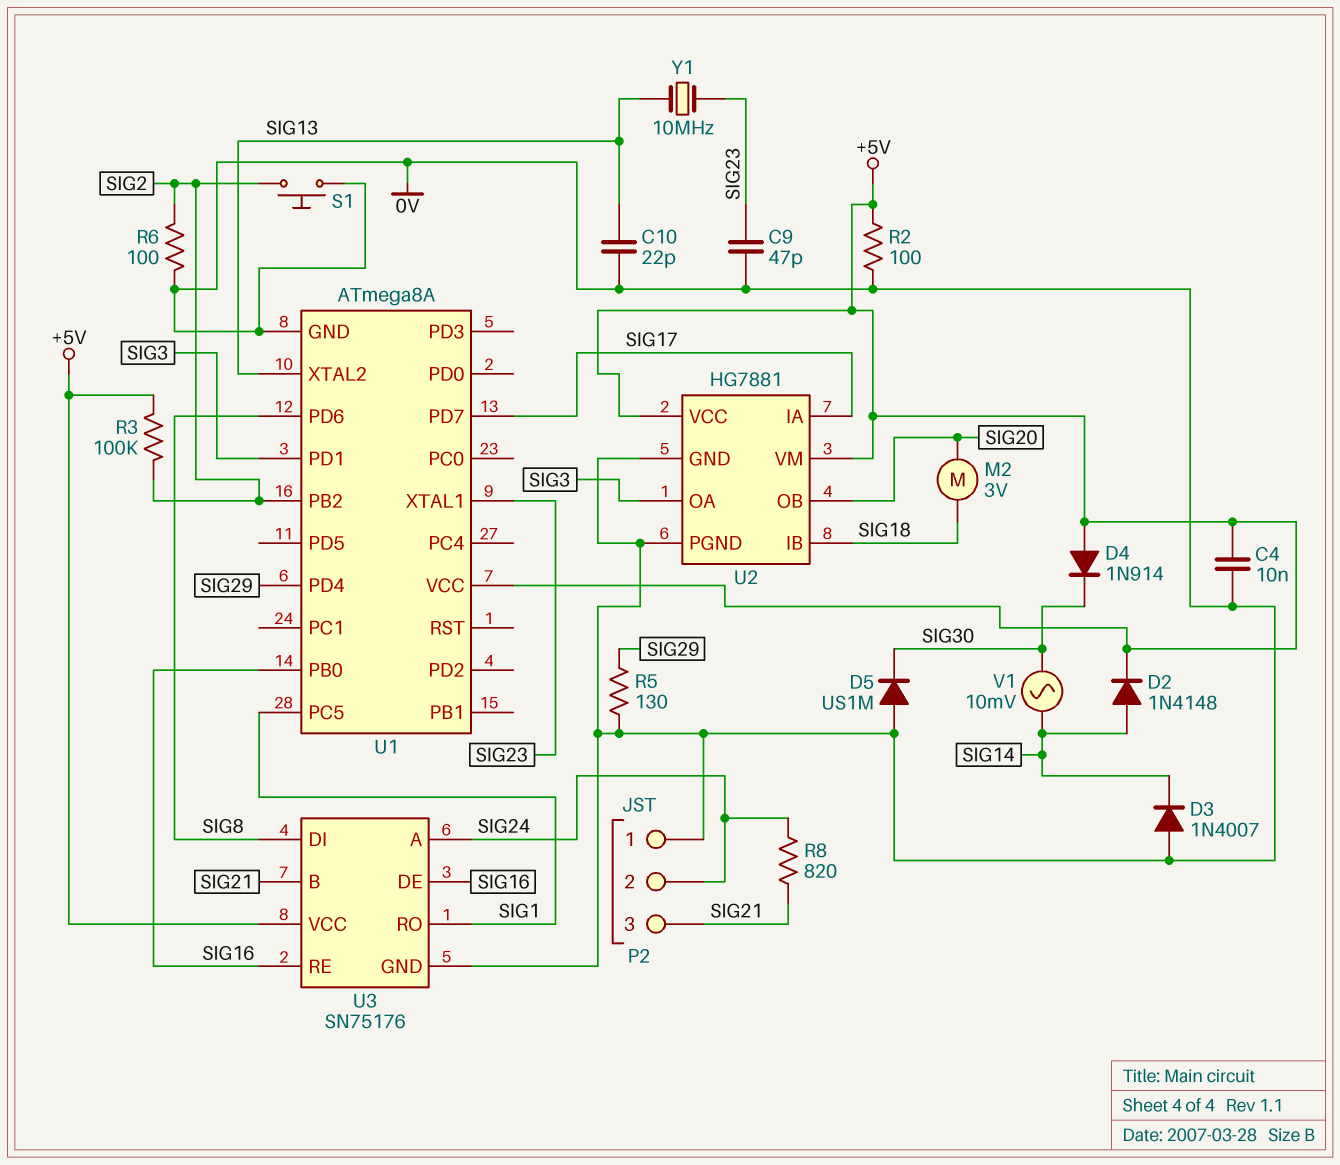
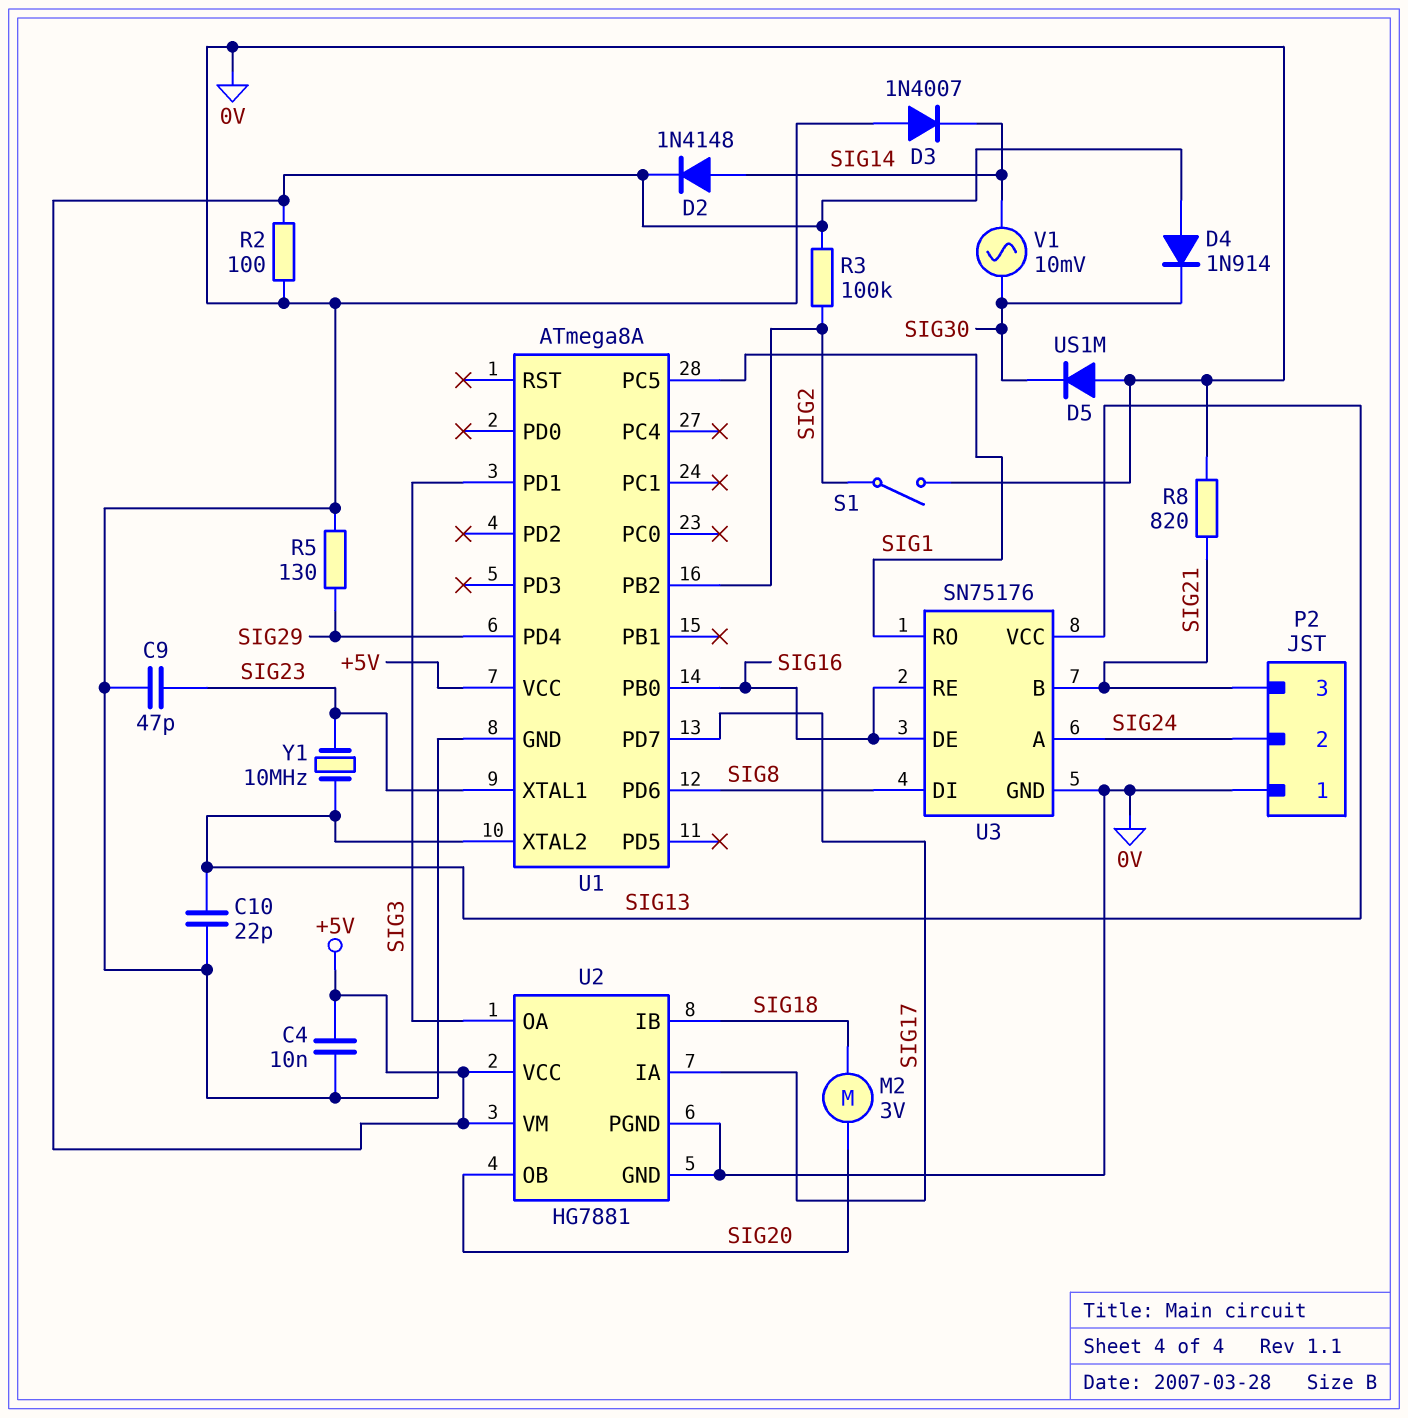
R6: 100 (0V, SIG2) -> none
R8: 820 (SIG21, SIG24) -> 820 (0V, SIG21)
S1: button (0V, SIG2) -> switch (0V, SIG2)
U3 pin VCC: +5V -> SIG13

